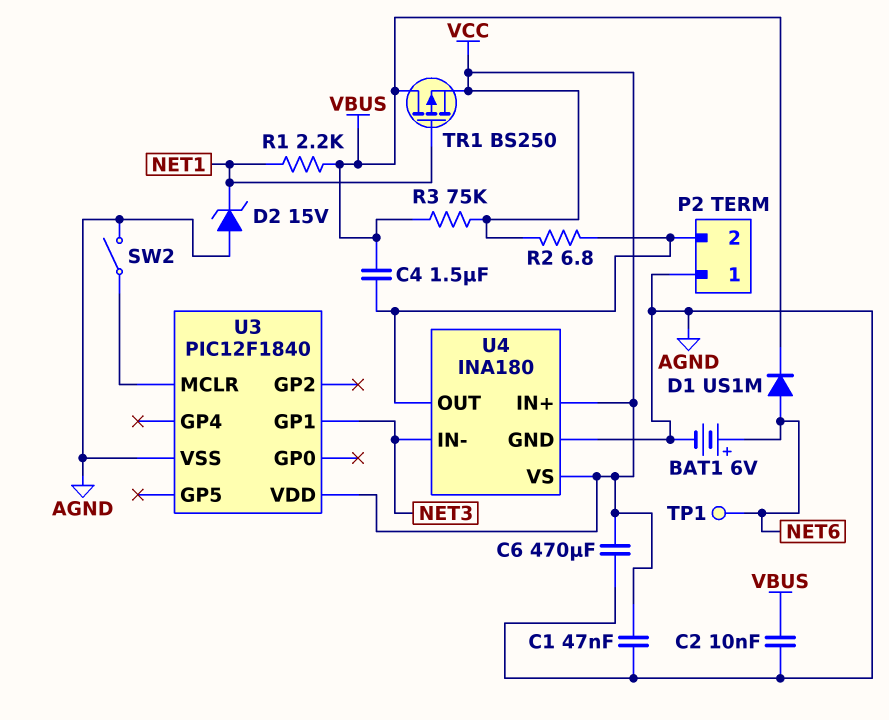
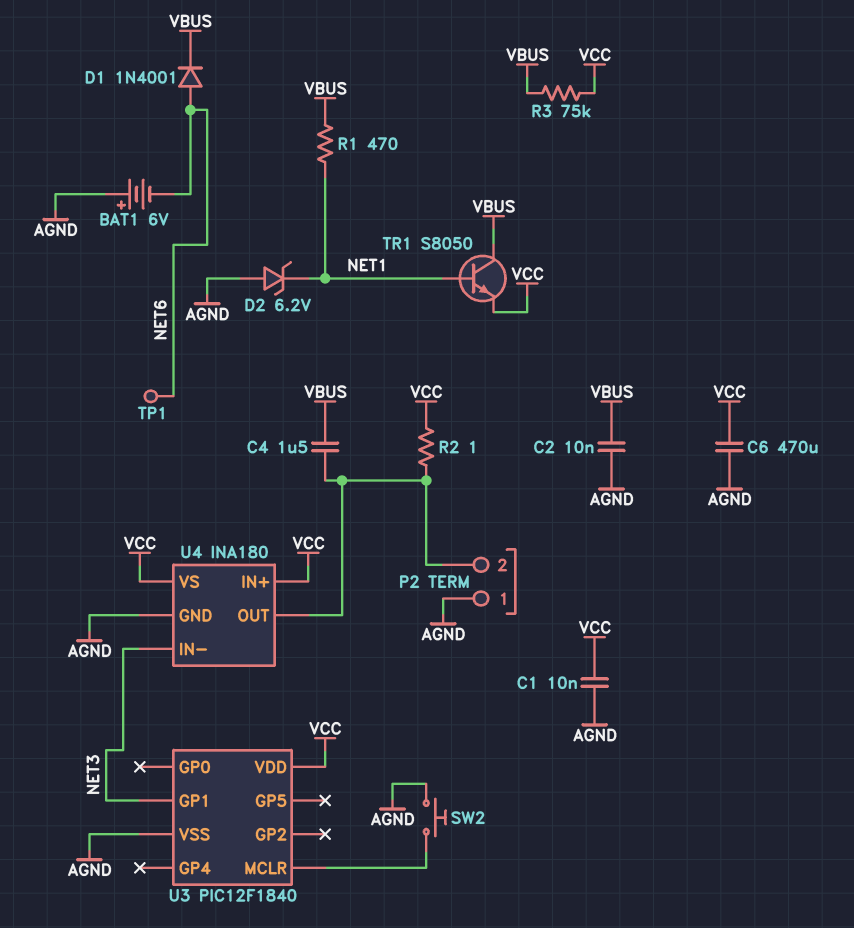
BAT1: 6V (plus NET6, minus AGND) -> 6V (plus AGND, minus NET6)
C1: 47nF (AGND, VCC) -> 10nF (AGND, VCC)
D1: diode US1M (A NET6, K VBUS) -> diode 1N4001 (A NET6, K VBUS)
D2: zener 15V (A AGND, K NET1) -> zener 6.2V (A AGND, K NET1)
R1: 2.2k (NET1, VBUS) -> 470 (NET1, VBUS)
R2: 6.8 (P2/2, VCC) -> 1 (P2/2, VCC)
SW2: switch (AGND, U3/MCLR) -> button (AGND, U3/MCLR)
TR1: PMOS BS250 (G NET1, D VBUS, S VCC) -> NPN S8050 (B NET1, C VBUS, E VCC)

